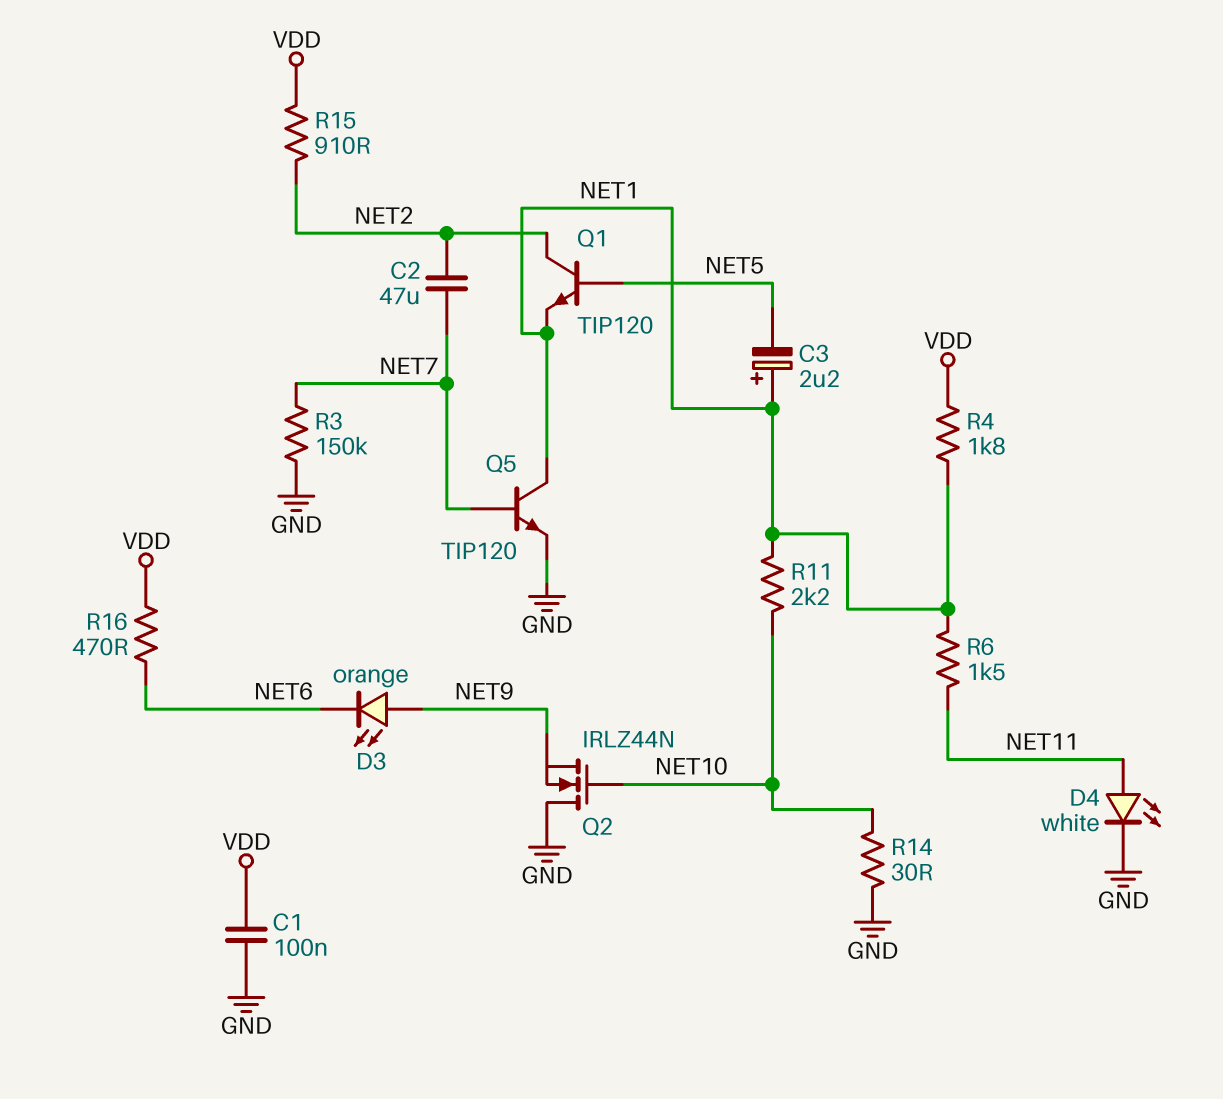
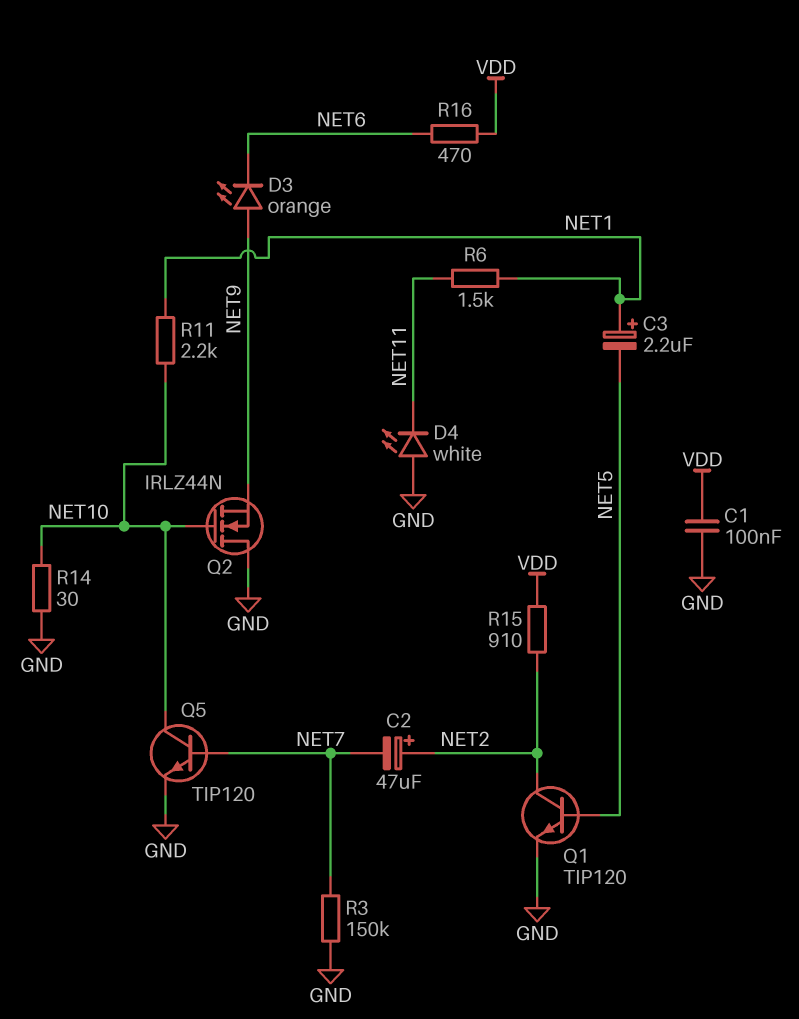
C2: 47uF (NET2, NET7) -> 47uF (plus NET2, minus NET7)
D4: LED white (A NET11, K GND) -> LED white (A GND, K NET11)
Q1: NPN TIP120 (B NET5, C NET2, E NET1) -> NPN TIP120 (B NET5, C NET2, E GND)
Q5: NPN TIP120 (B NET7, C NET1, E GND) -> NPN TIP120 (B NET7, C NET10, E GND)
R4: 1.8k (NET1, VDD) -> none

